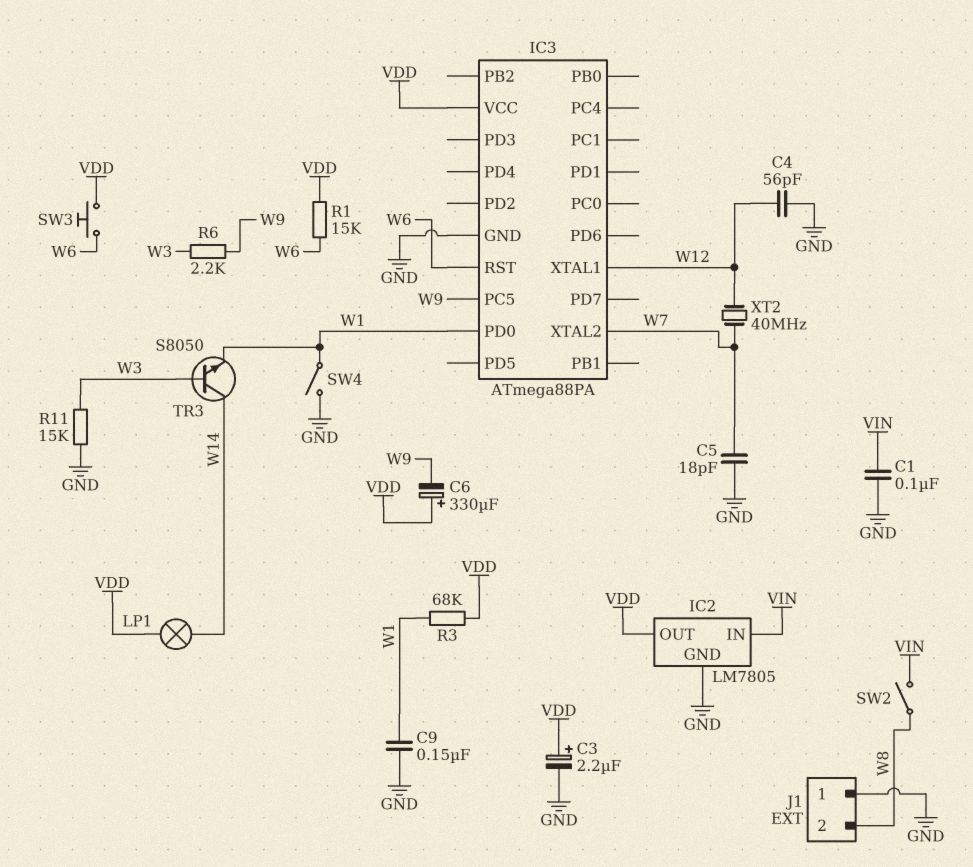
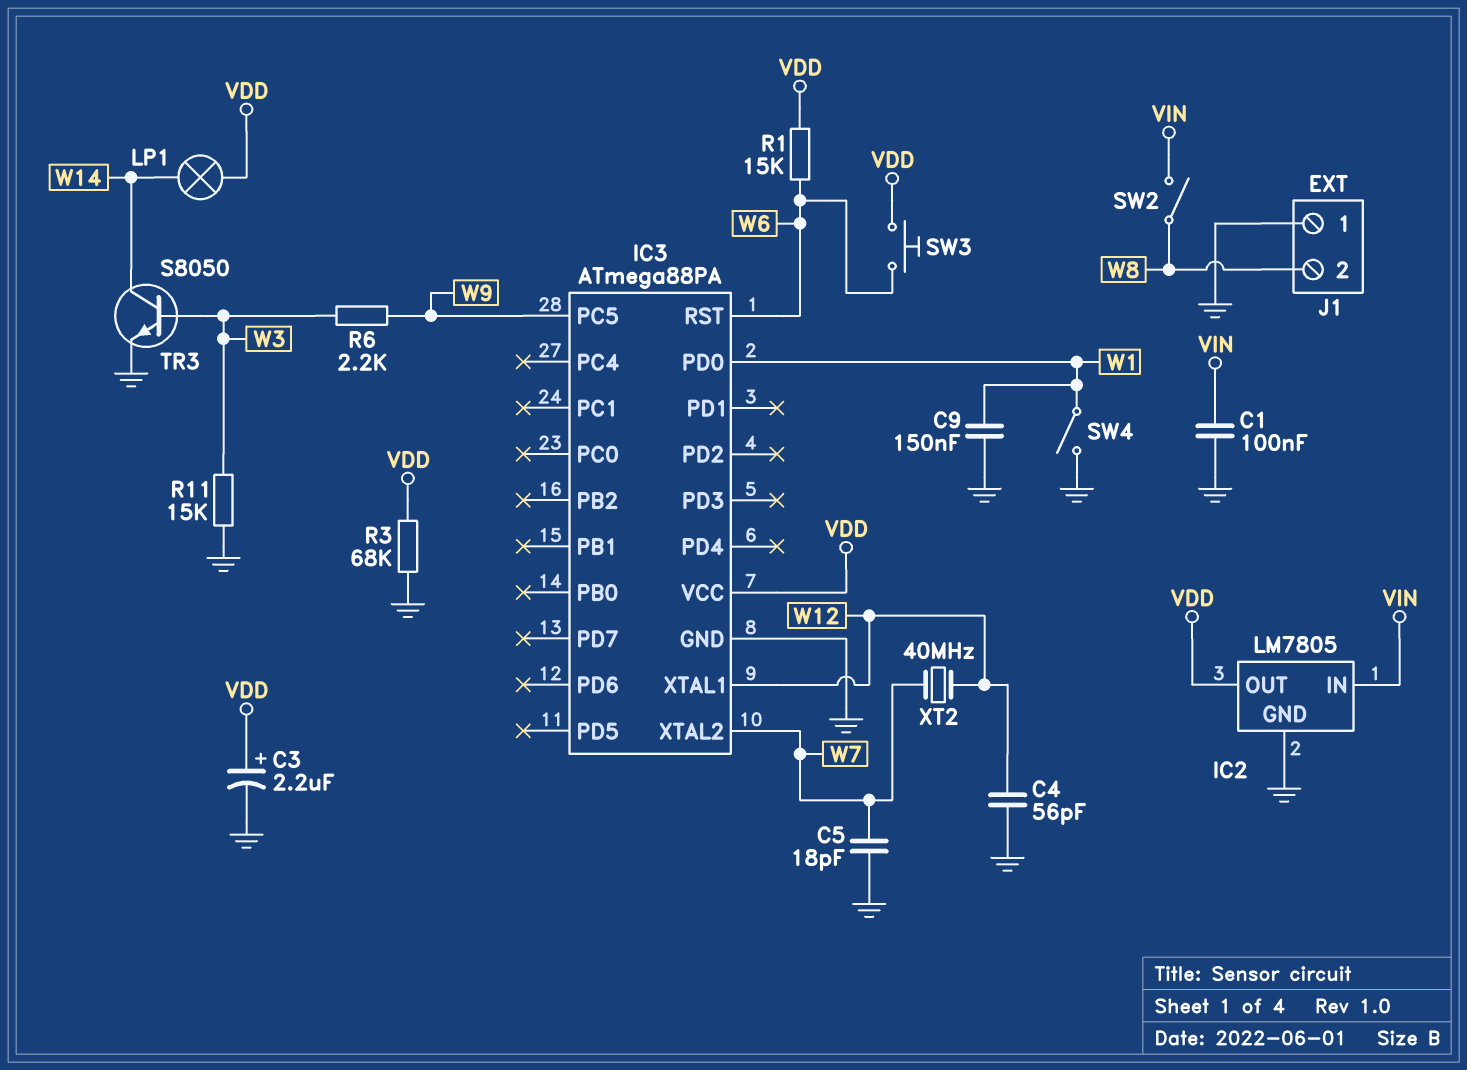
C6: 330uF (plus VDD, minus W9) -> none
R3: 68k (VDD, W1) -> 68k (GND, VDD)
TR3: NPN S8050 (B W3, C W14, E W1) -> NPN S8050 (B W3, C W14, E GND)

